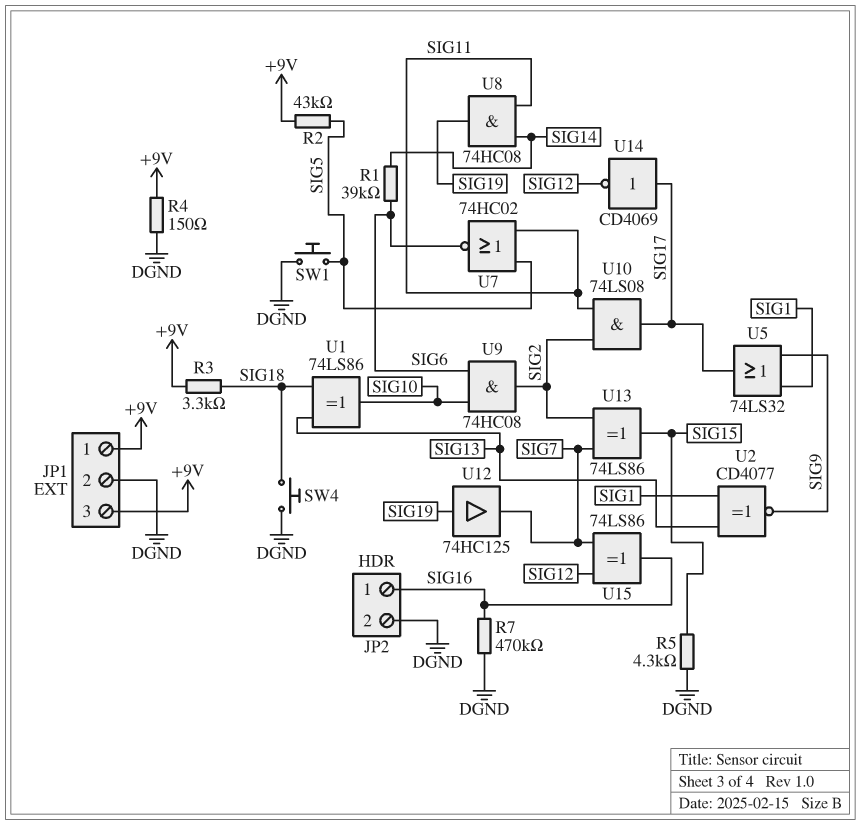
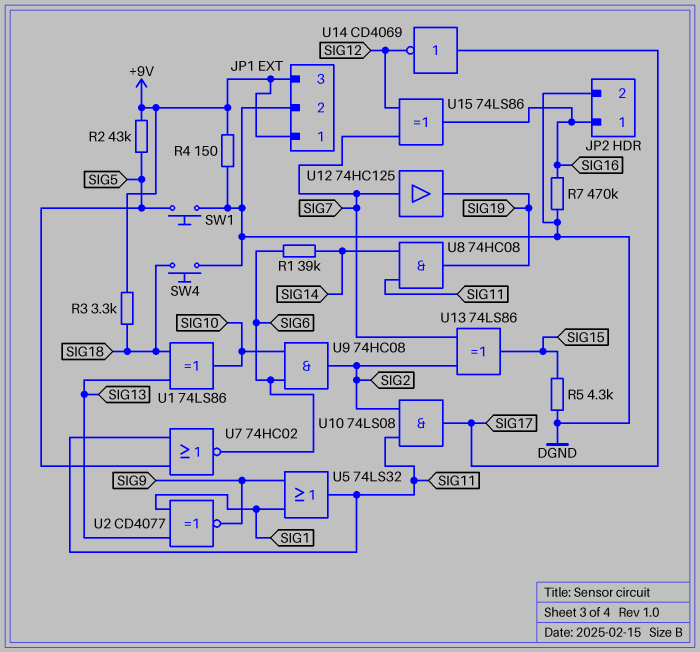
U5: OR 74LS32 (in SIG1, in SIG9, out SIG17) -> OR 74LS32 (in SIG1, in SIG9, out SIG11)
U12: buffer 74HC125 (in SIG19, out SIG7) -> buffer 74HC125 (in SIG7, out SIG19)

